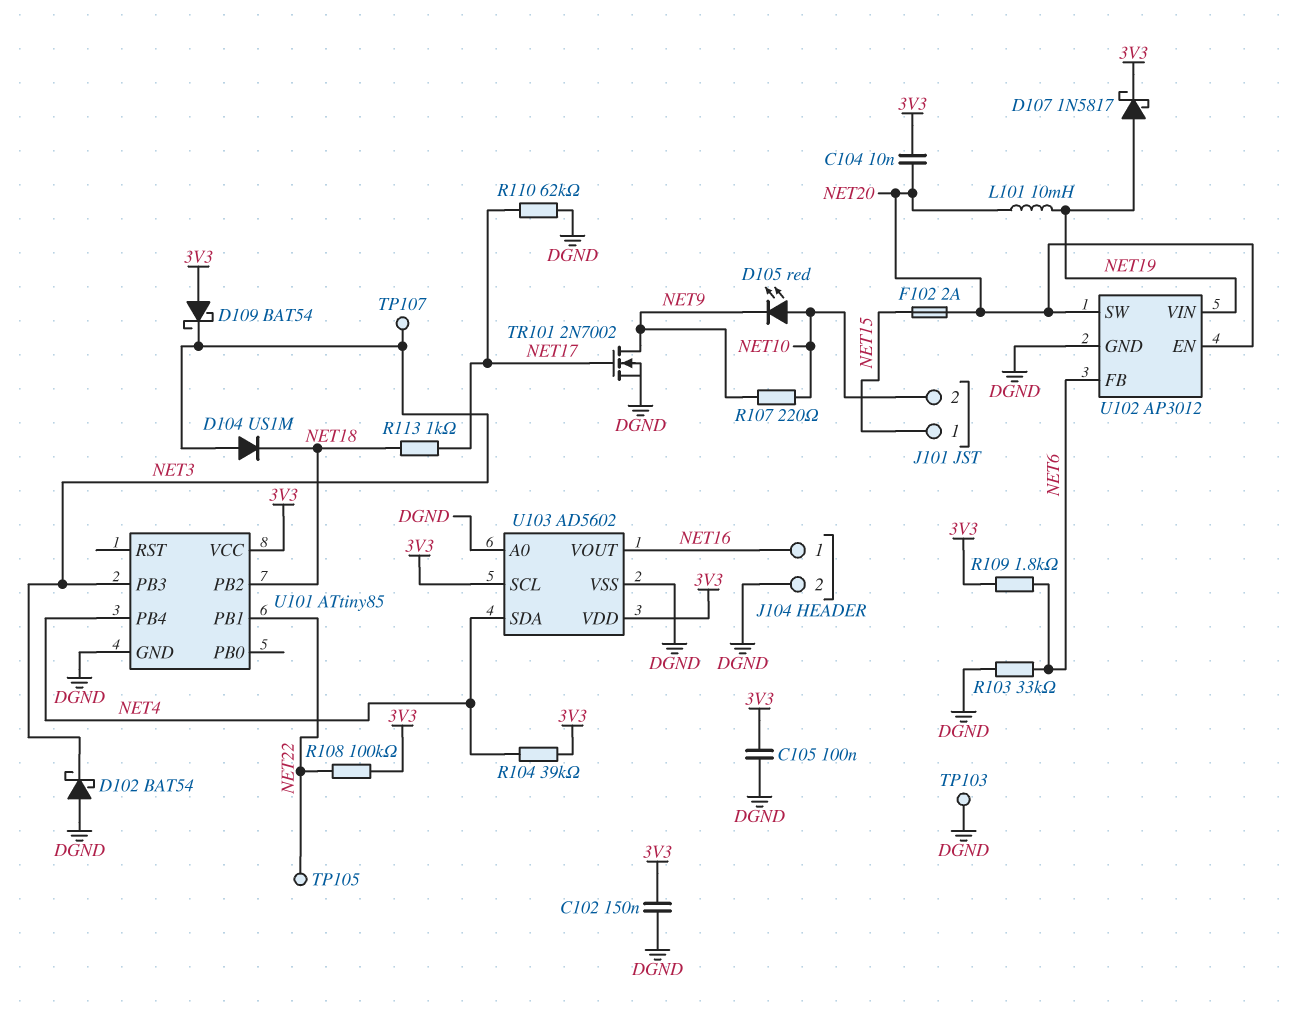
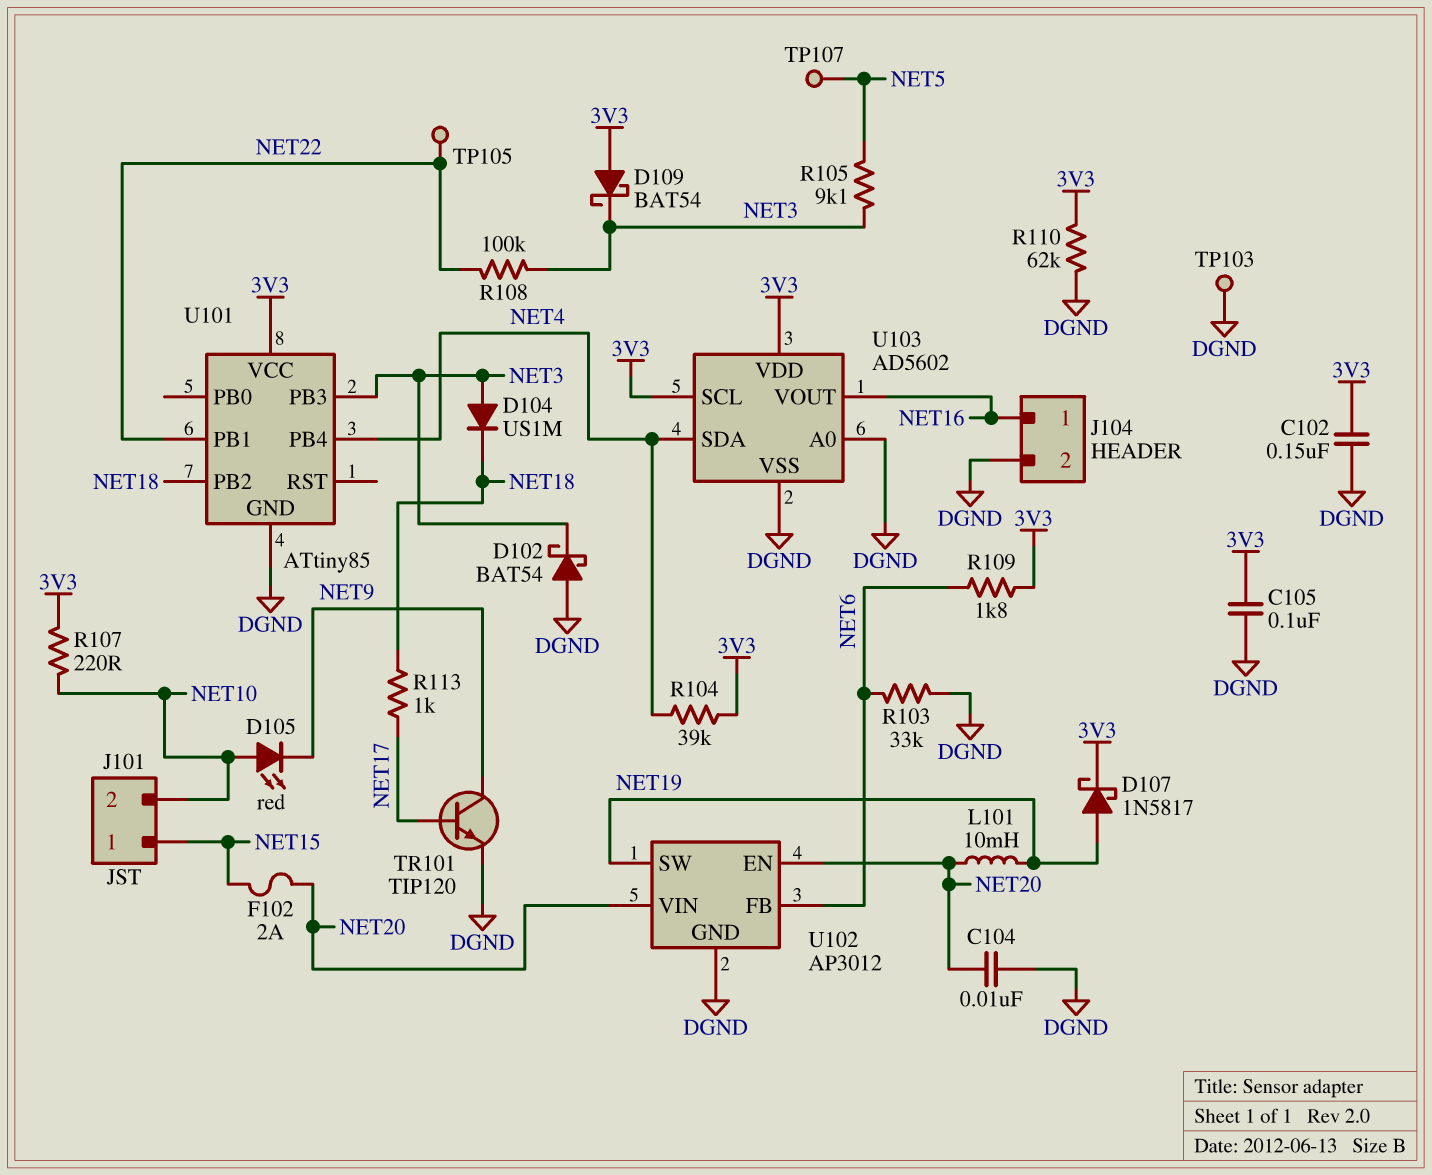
C104: 10nF (3V3, NET20) -> 10nF (DGND, NET20)
R105: none -> 9.1k (NET3, NET5)
R107: 220 (NET9, NET10) -> 220 (3V3, NET10)
R108: 100k (3V3, NET22) -> 100k (NET3, NET22)
R110: 62k (DGND, NET17) -> 62k (3V3, DGND)
TP107: test point (NET3) -> test point (NET5)
TR101: NMOS 2N7002 (G NET17, D NET9, S DGND) -> NPN TIP120 (B NET17, C NET9, E DGND)
U102 pin SW: NET20 -> NET19
U102 pin VIN: NET19 -> NET20

